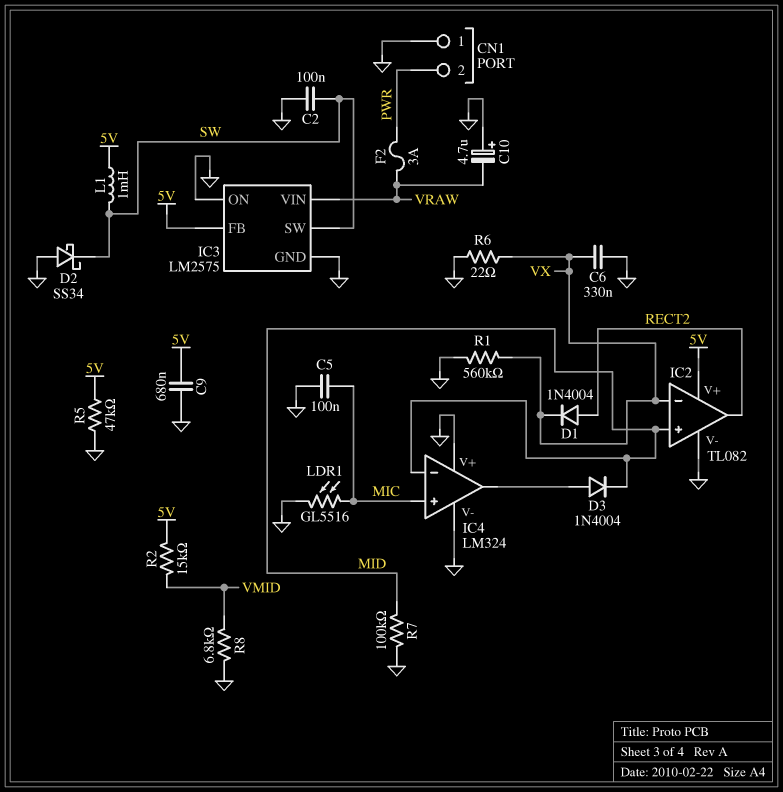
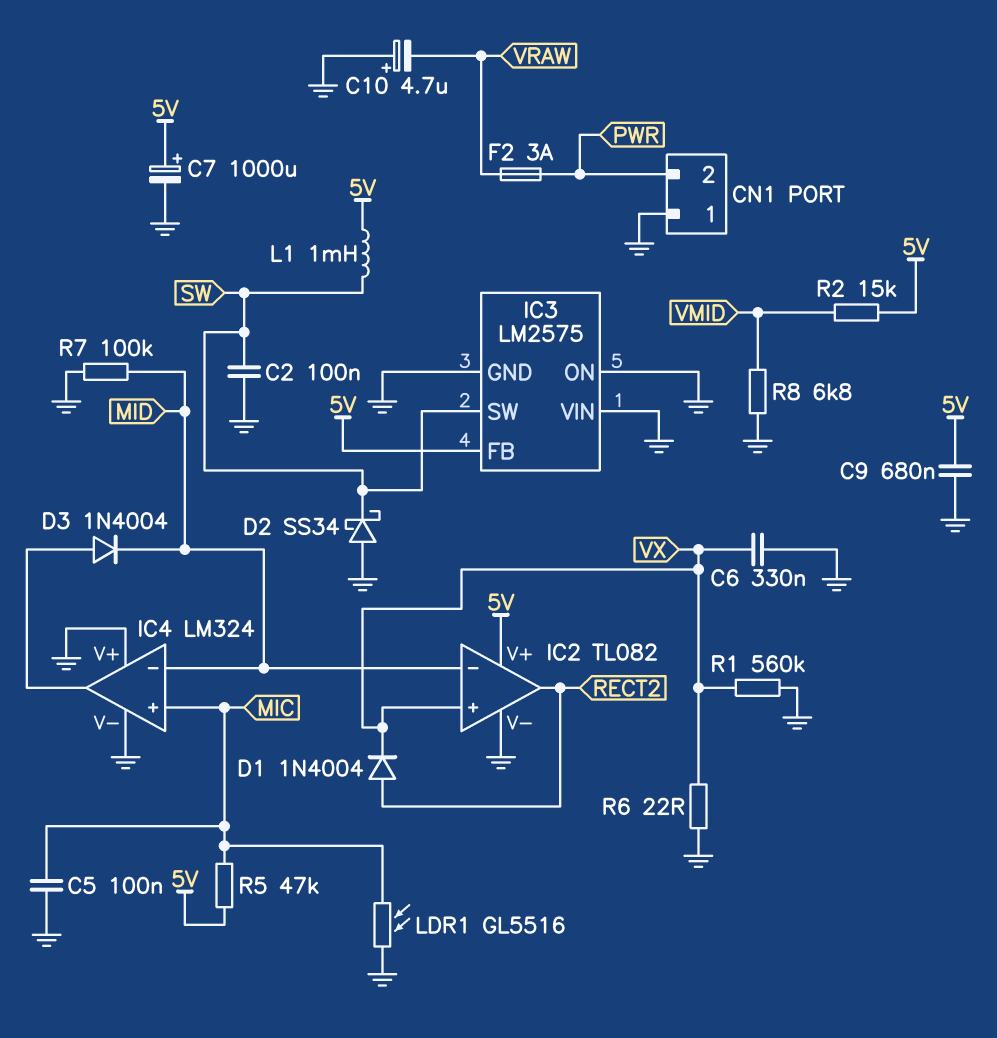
C7: none -> 1000uF (plus 5V, minus GND)
IC2 pin in+: MID -> VX
IC2 pin in-: VX -> MID
IC3 pin VIN: VRAW -> GND
R5: 47k (5V, GND) -> 47k (5V, MIC)

